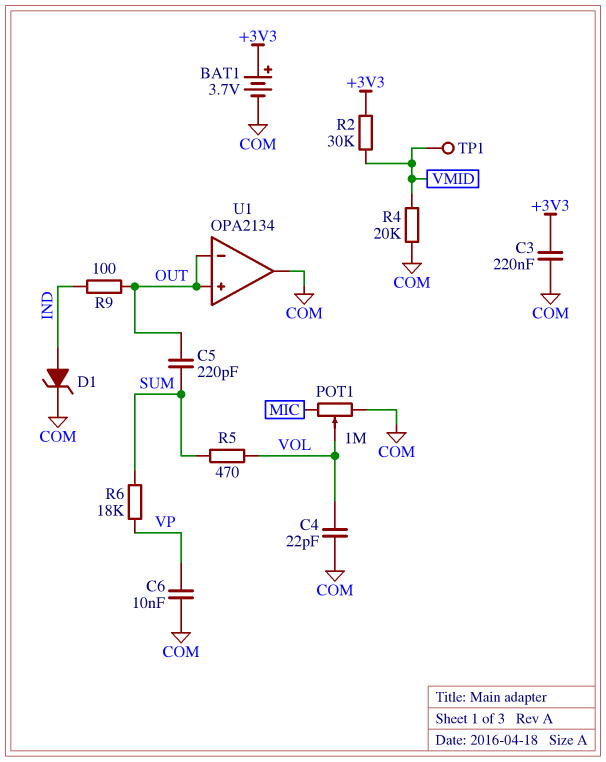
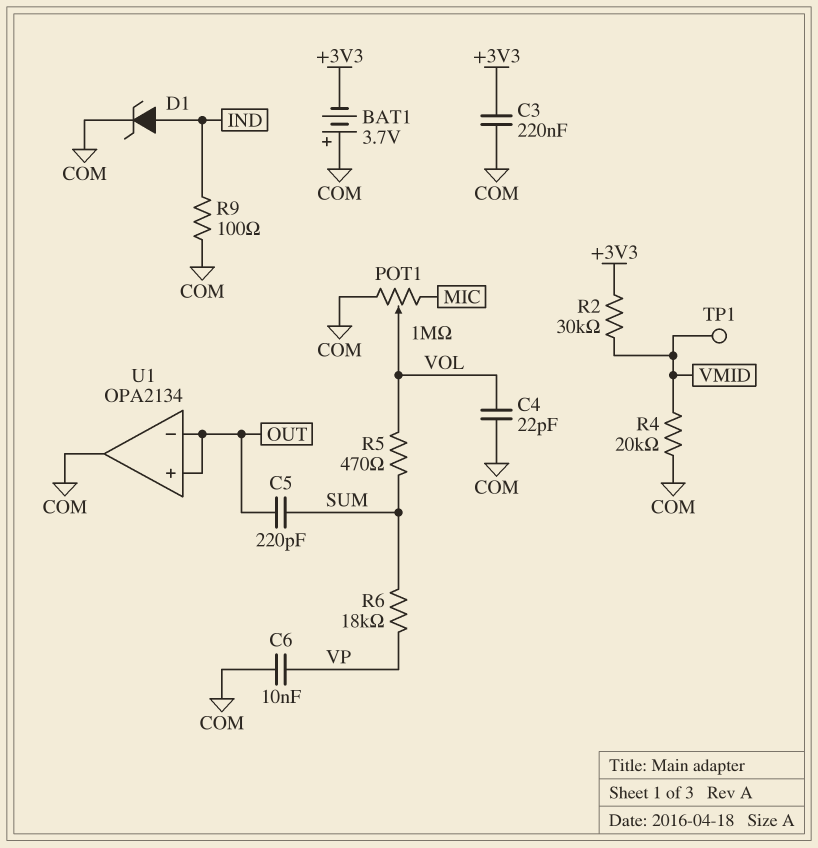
BAT1: 3.7V (plus +3V3, minus COM) -> 3.7V (plus COM, minus +3V3)
R9: 100 (IND, OUT) -> 100 (COM, IND)

